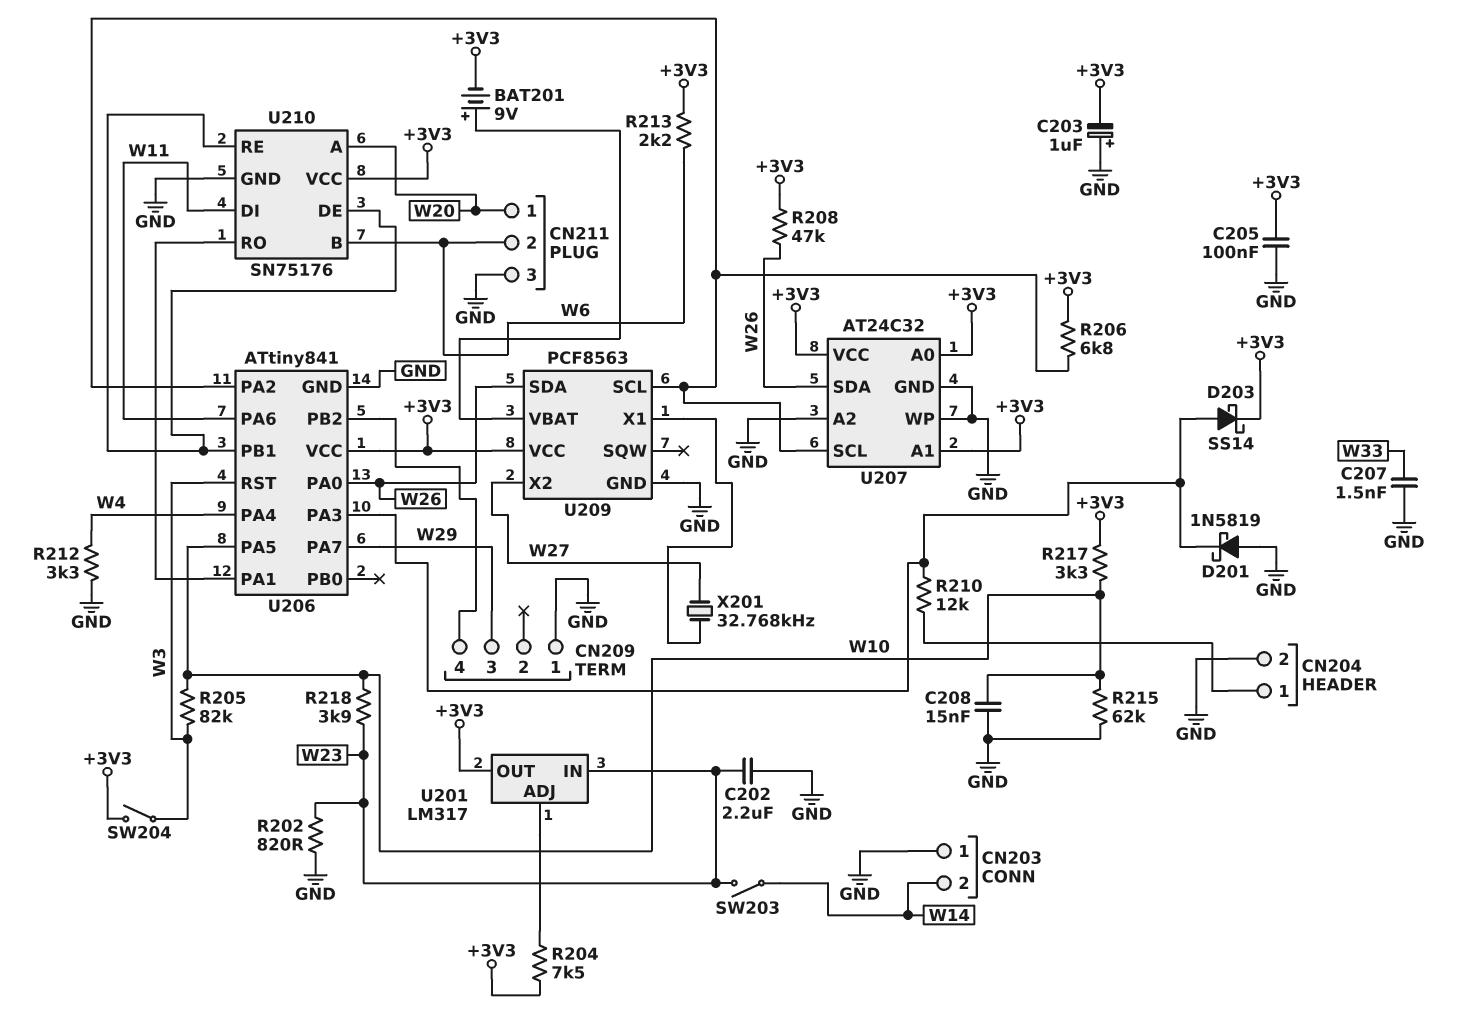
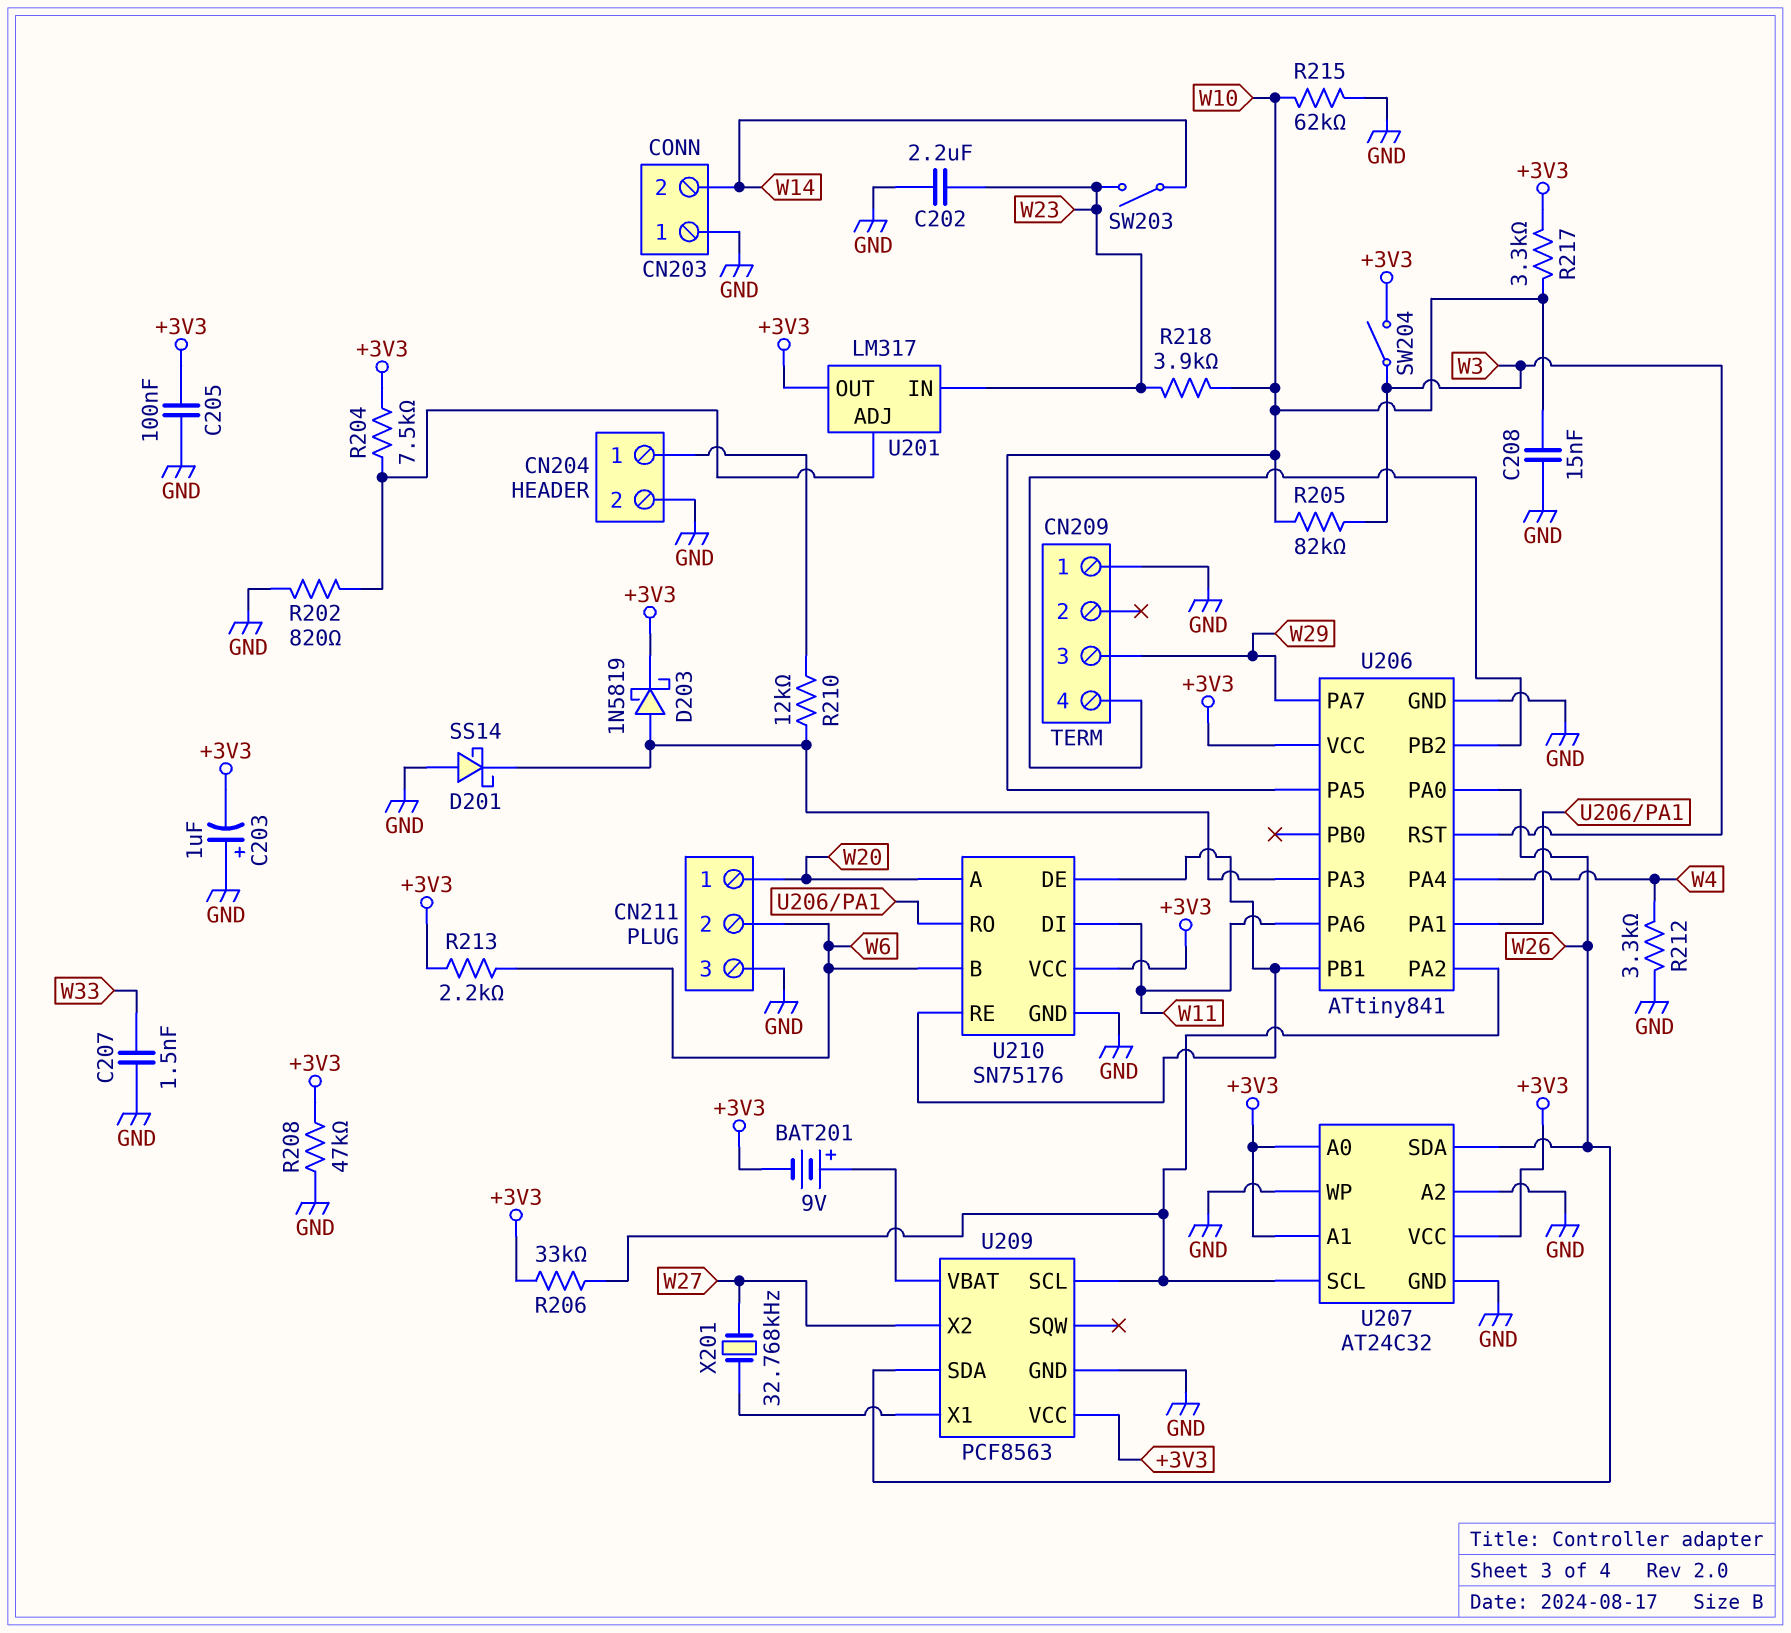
D201: schottky 1N5819 (A GND, K U206/PA3) -> schottky SS14 (A GND, K U206/PA3)
D203: schottky SS14 (A U206/PA3, K +3V3) -> schottky 1N5819 (A U206/PA3, K +3V3)
R202: 820 (GND, W23) -> 820 (GND, U201/ADJ)
R206: 6.8k (+3V3, U206/PA2) -> 33k (+3V3, U206/PA2)
R208: 47k (+3V3, W26) -> 47k (+3V3, GND)

